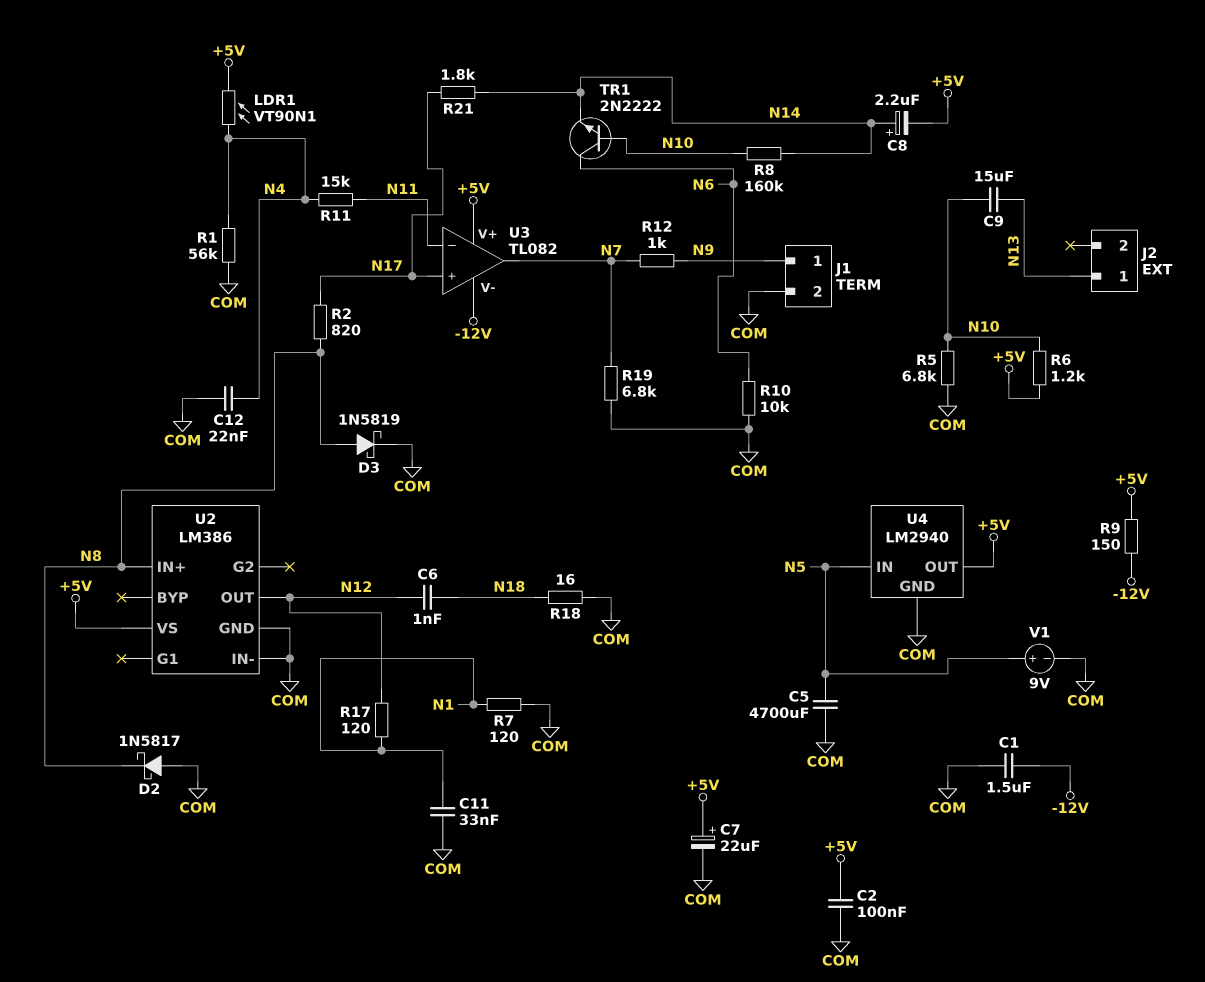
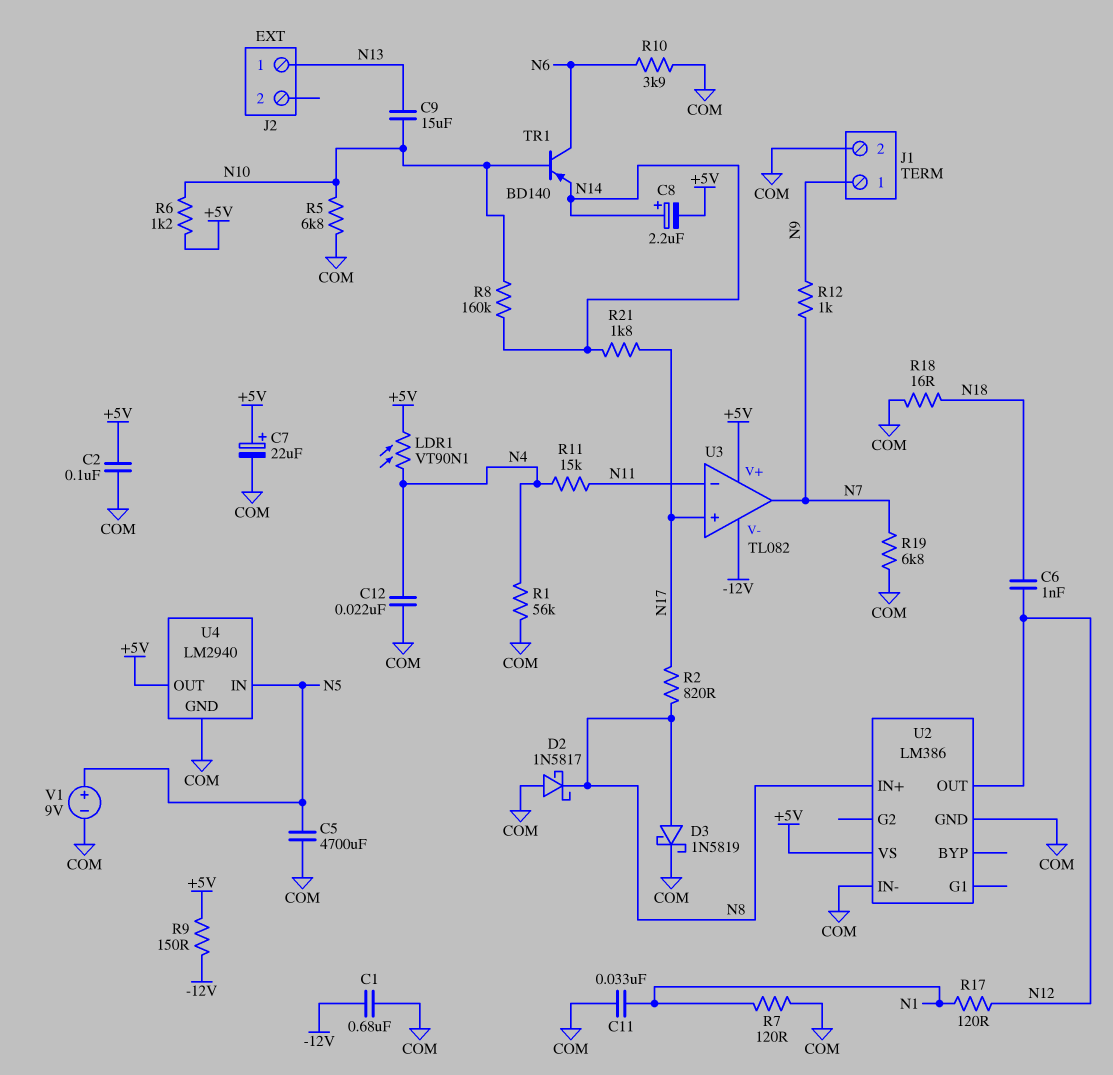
C1: 1.5uF (-12V, COM) -> 680nF (-12V, COM)
R10: 10k (COM, N6) -> 3.9k (COM, N6)
TR1: NPN 2N2222 (B N10, C N6, E N14) -> PNP BD140 (B N10, C N6, E N14)

